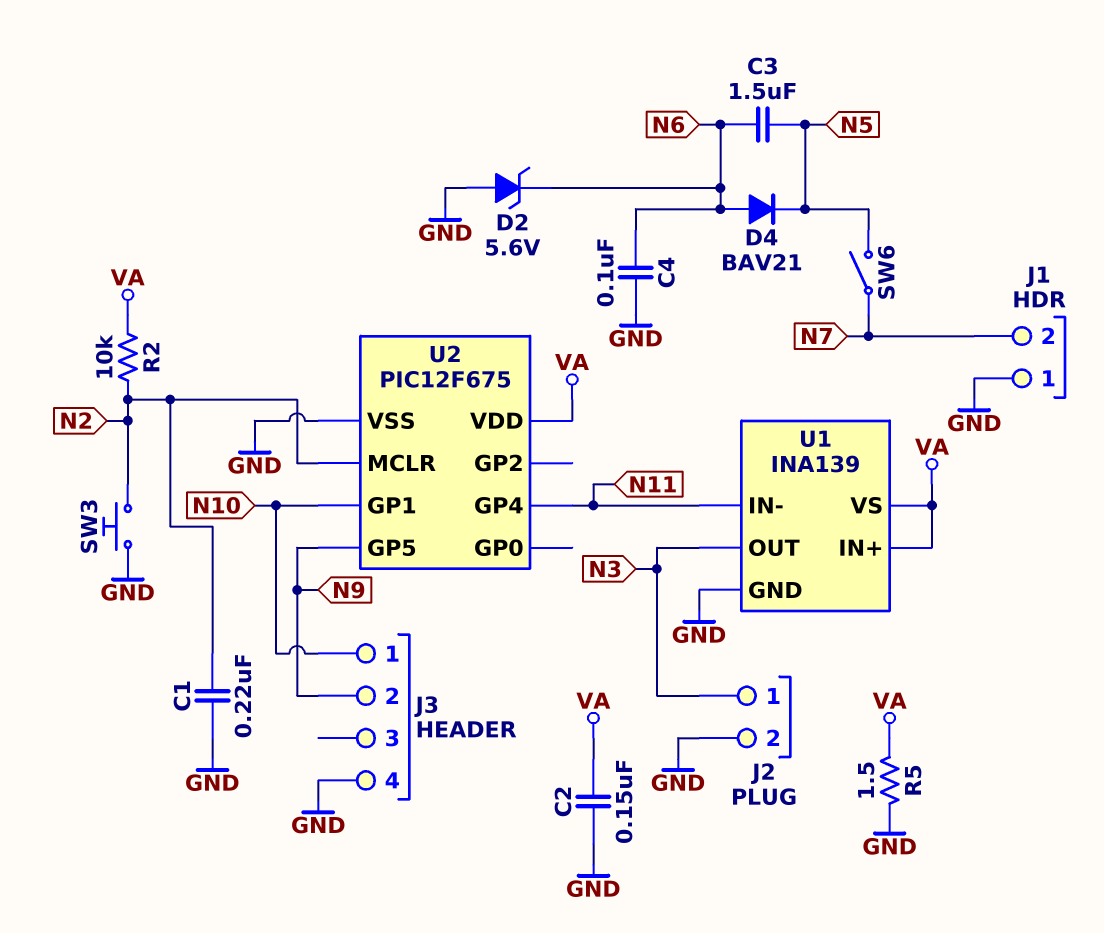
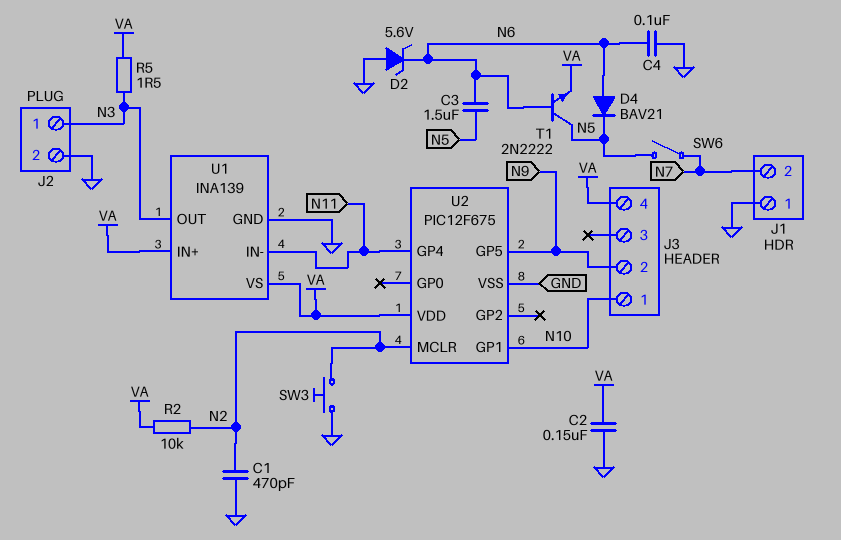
C1: 220nF (GND, N2) -> 470pF (GND, N2)
J3 pin 4: GND -> VA
R5: 1.5 (GND, VA) -> 1.5 (N3, VA)
T1: none -> NPN 2N2222 (B N6, C N5, E VA)

